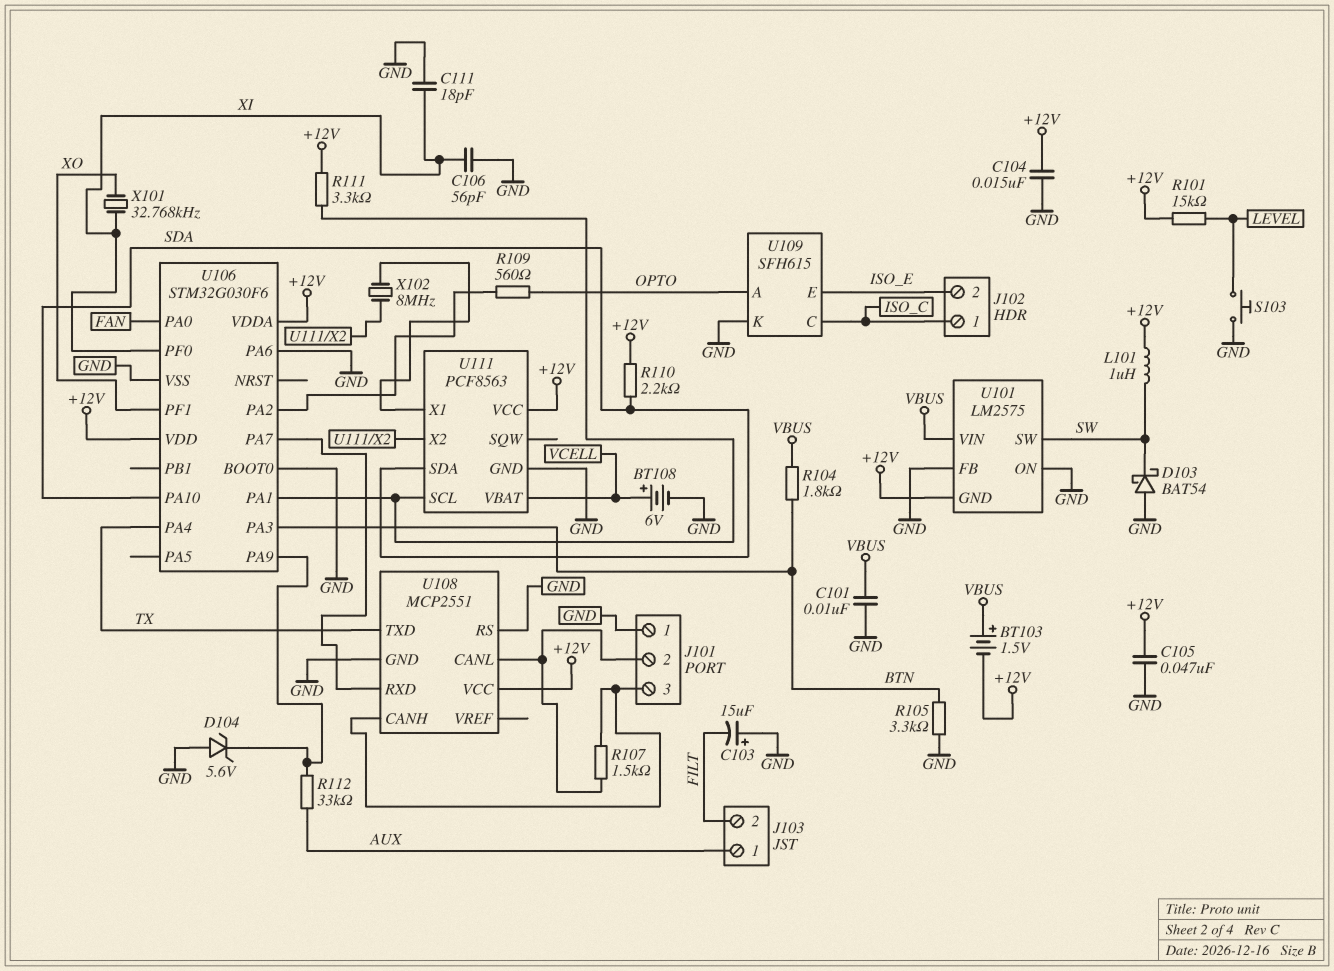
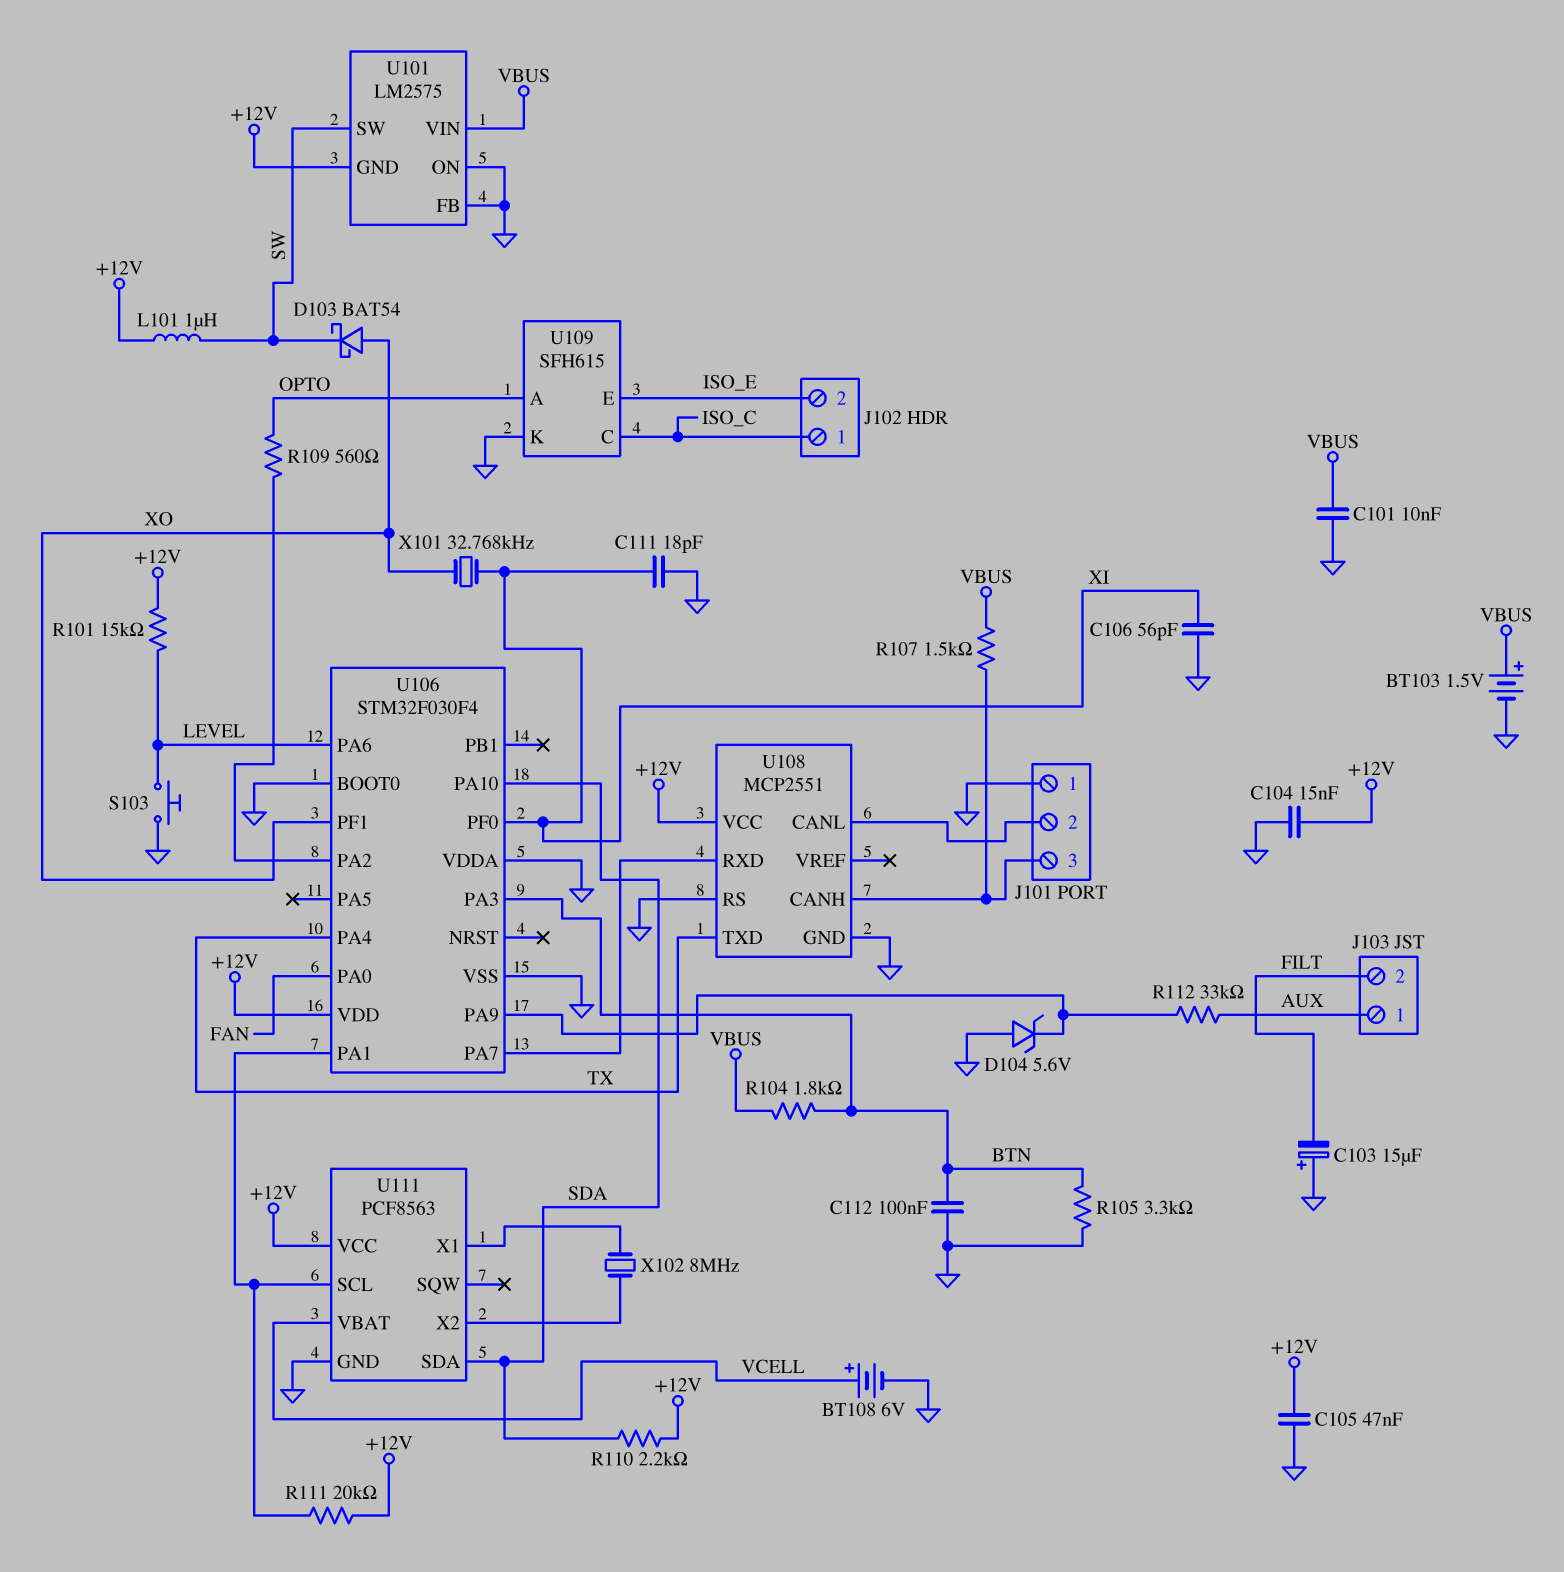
BT103: 1.5V (plus VBUS, minus +12V) -> 1.5V (plus VBUS, minus GND)
C112: none -> 100nF (BTN, GND)
D103: schottky BAT54 (A GND, K SW) -> schottky BAT54 (A XO, K SW)
R107: 1.5k (J101/2, J101/3) -> 1.5k (J101/3, VBUS)
R111: 3.3k (+12V, U106/PA1) -> 20k (+12V, U106/PA1)
U106: STM32G030F6 -> STM32F030F4
U106 pin PA6: GND -> LEVEL
U106 pin VDDA: +12V -> GND

